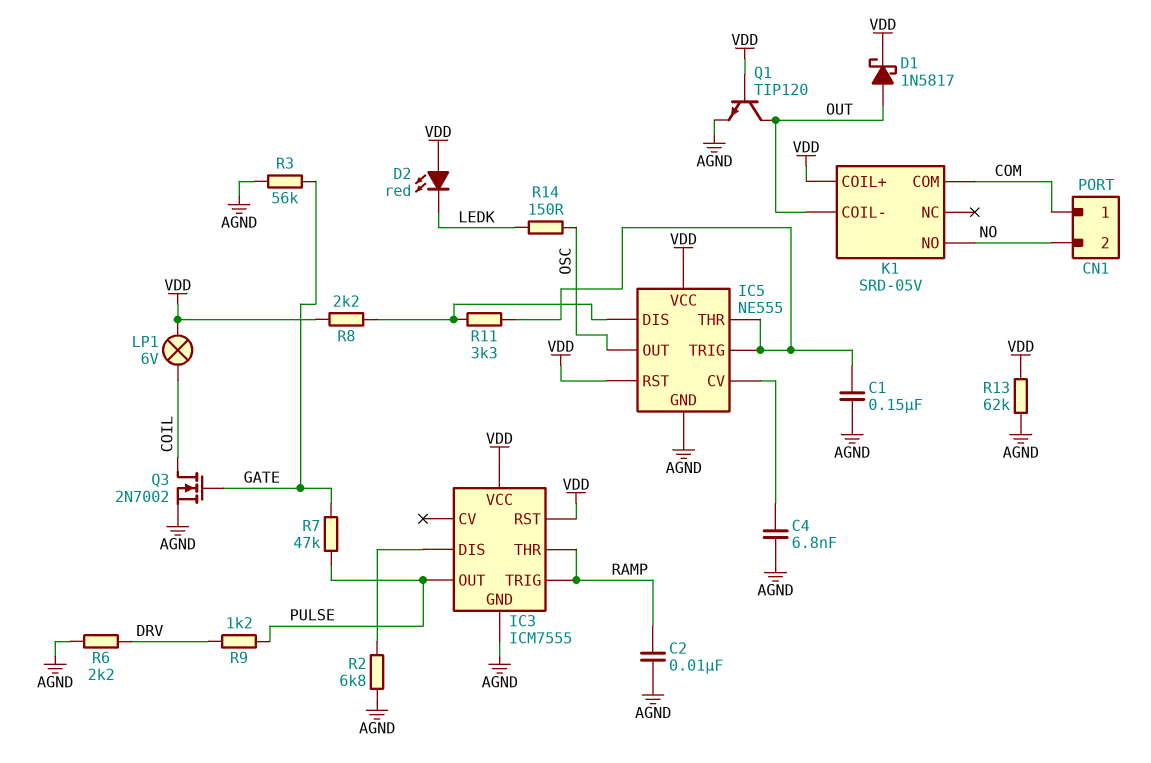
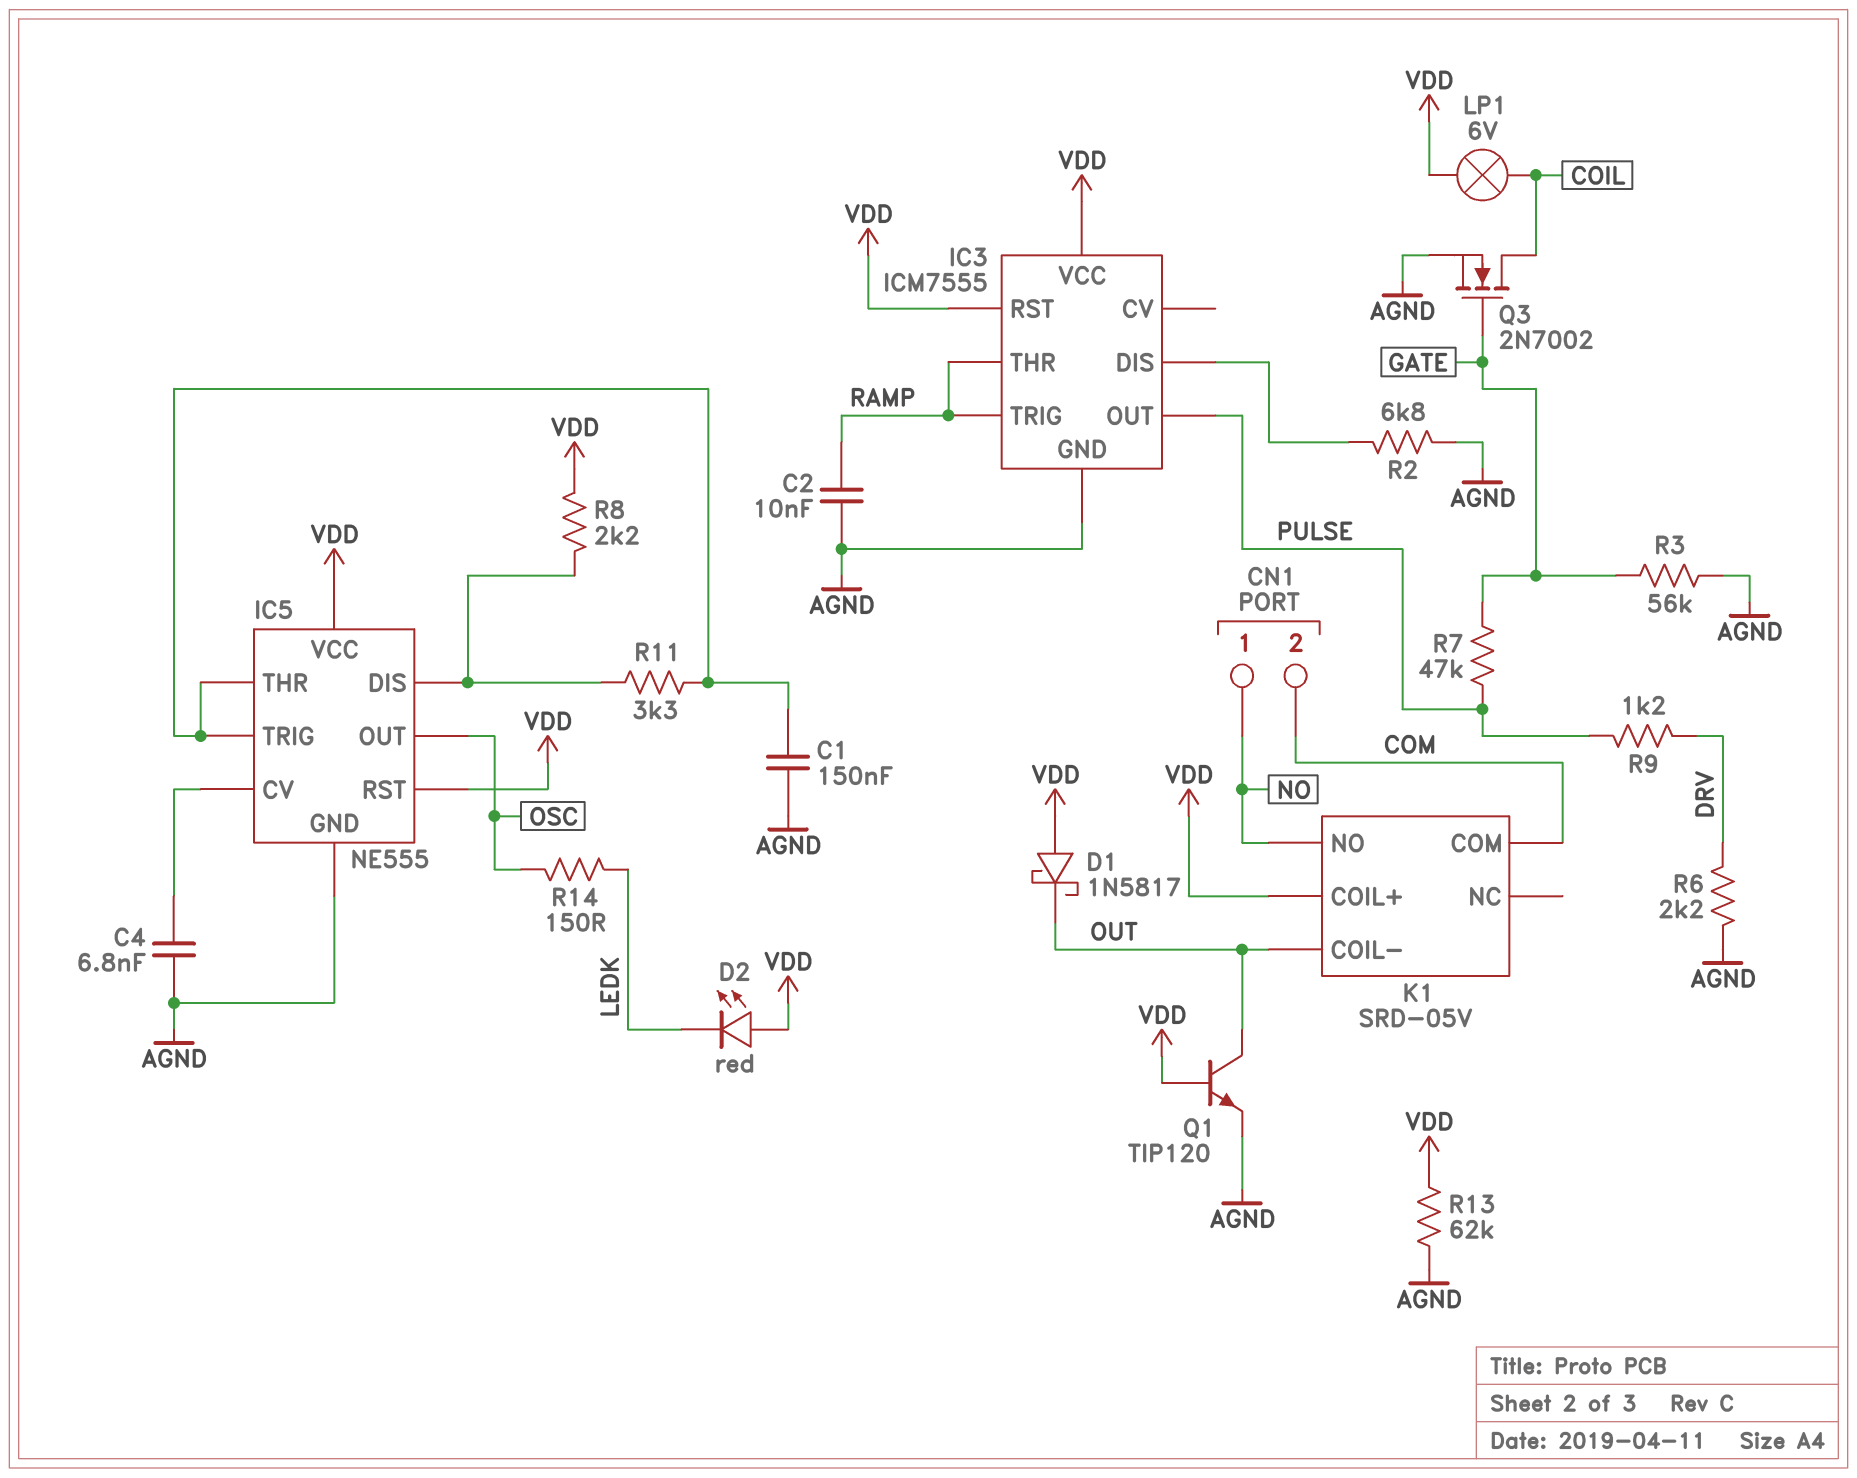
CN1 pin 1: COM -> NO
CN1 pin 2: NO -> COM
D1: schottky 1N5817 (A OUT, K VDD) -> schottky 1N5817 (A VDD, K OUT)

